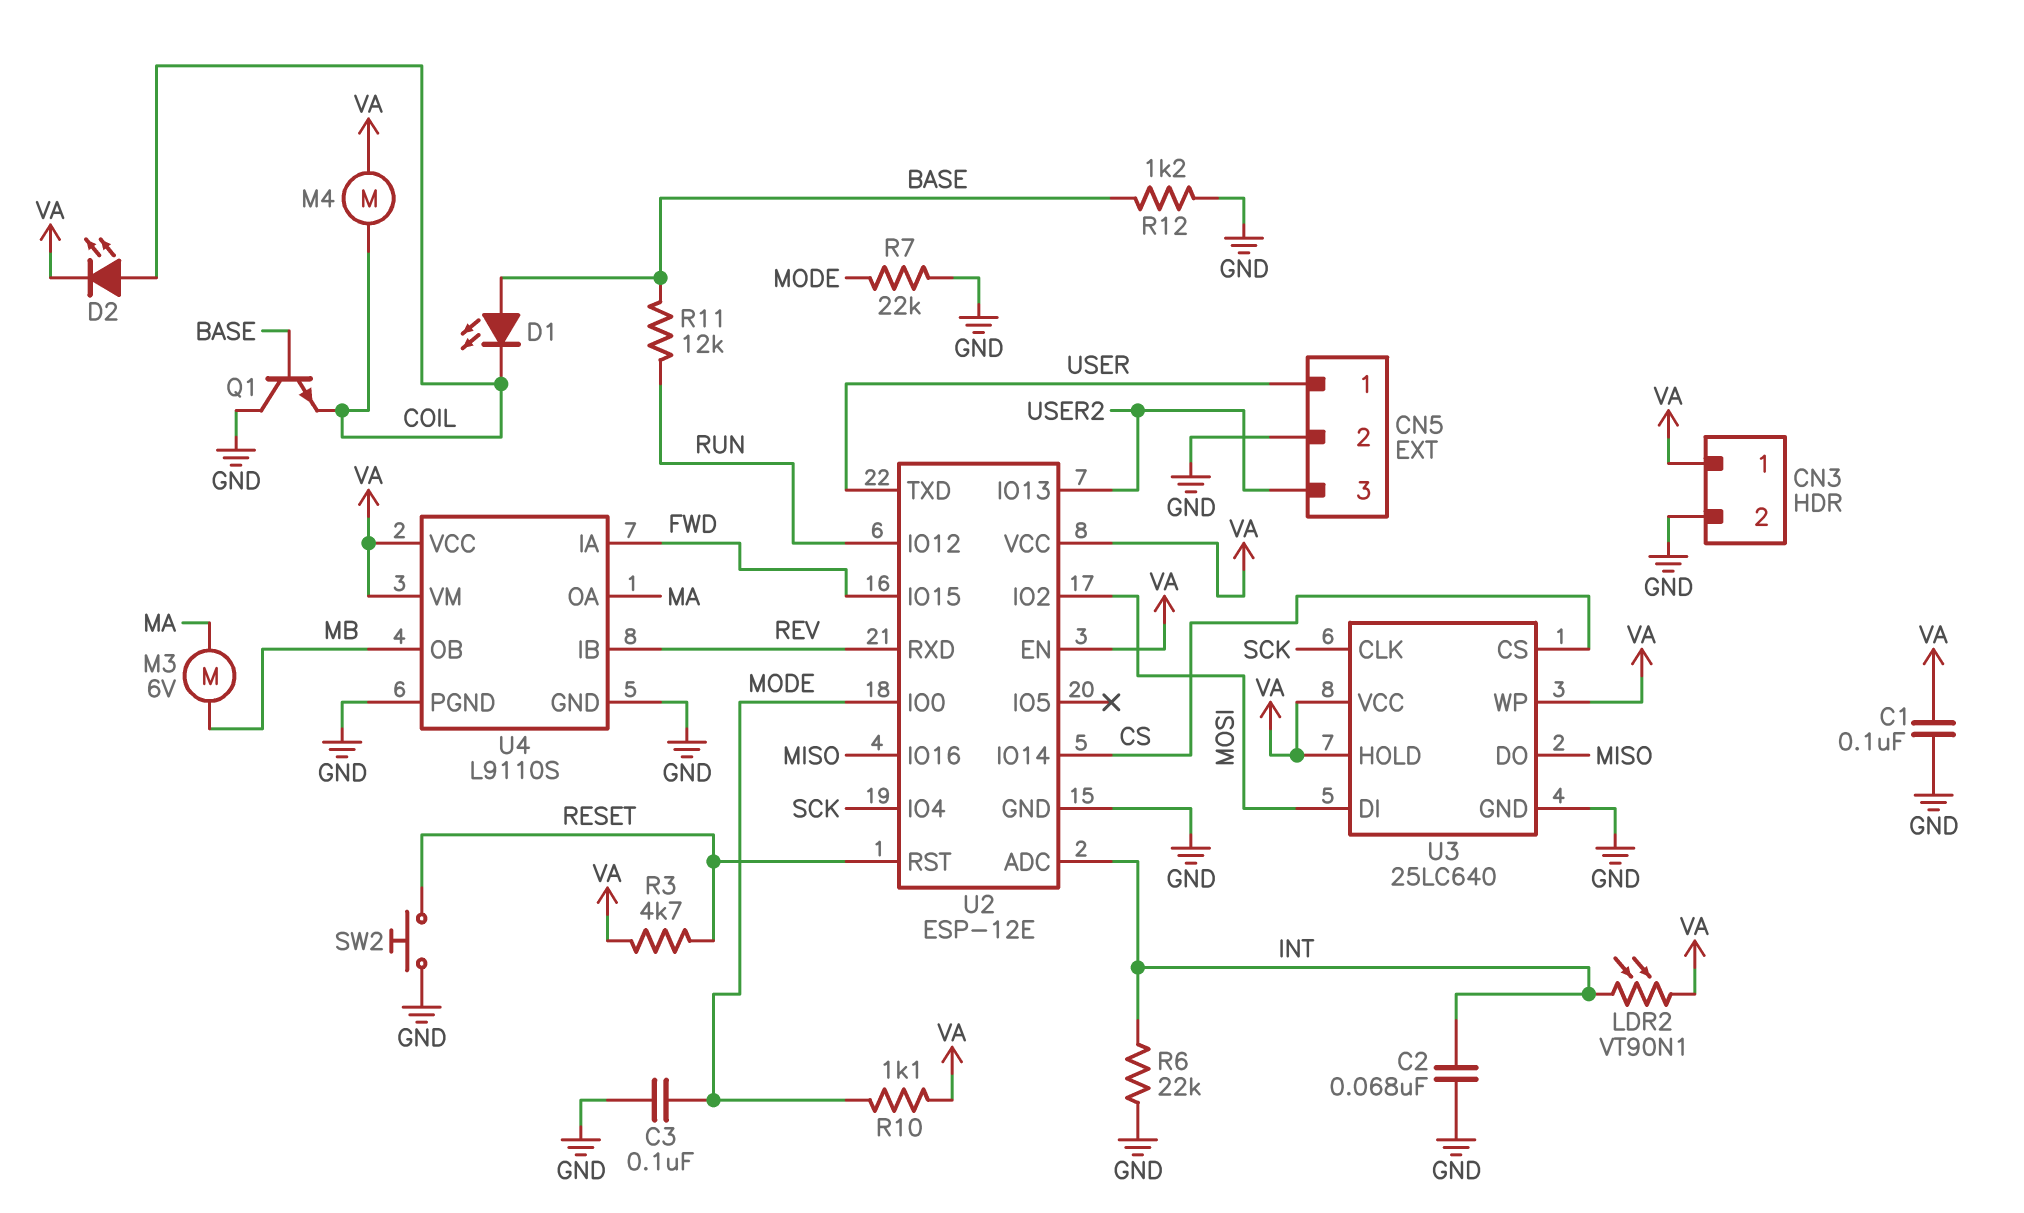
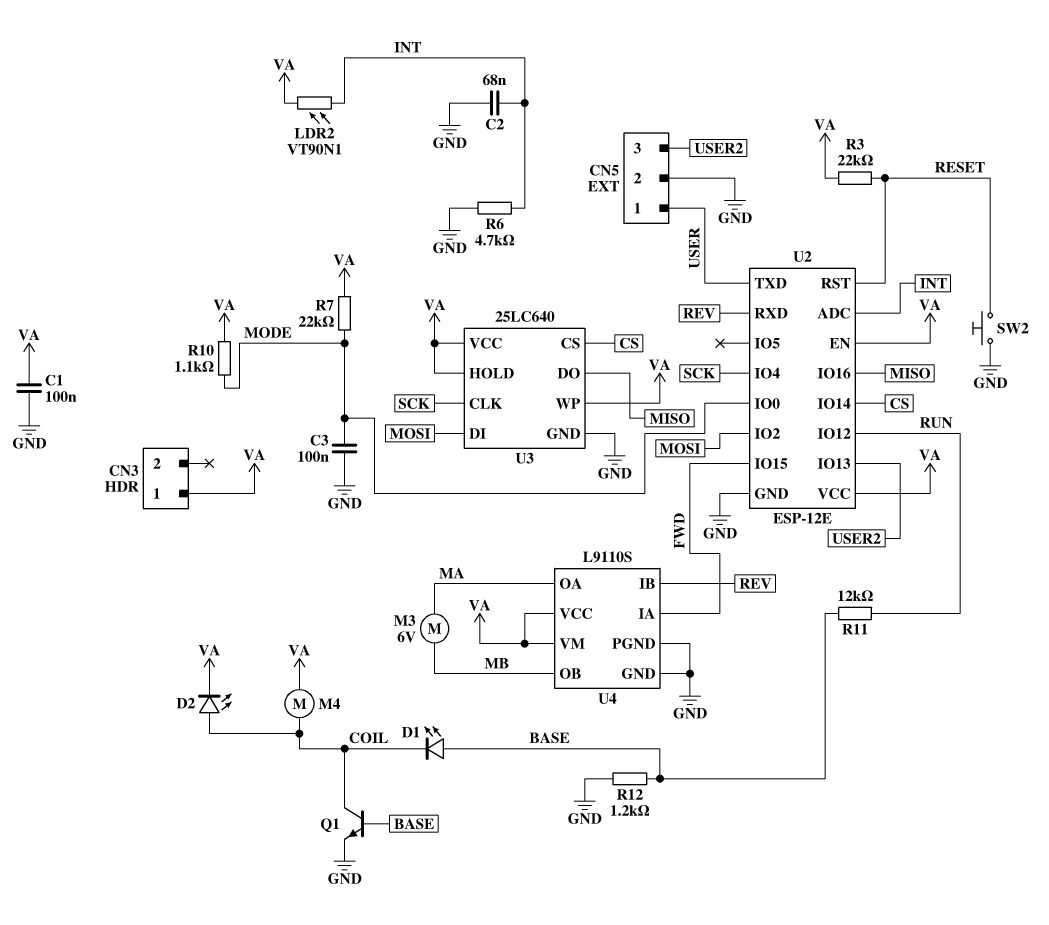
CN3 pin 2: GND -> none
Q1: NPN (B BASE, C GND, E COIL) -> NPN (B BASE, C COIL, E GND)
R3: 4.7k (RESET, VA) -> 22k (RESET, VA)
R6: 22k (GND, INT) -> 4.7k (GND, INT)
R7: 22k (GND, MODE) -> 22k (MODE, VA)

